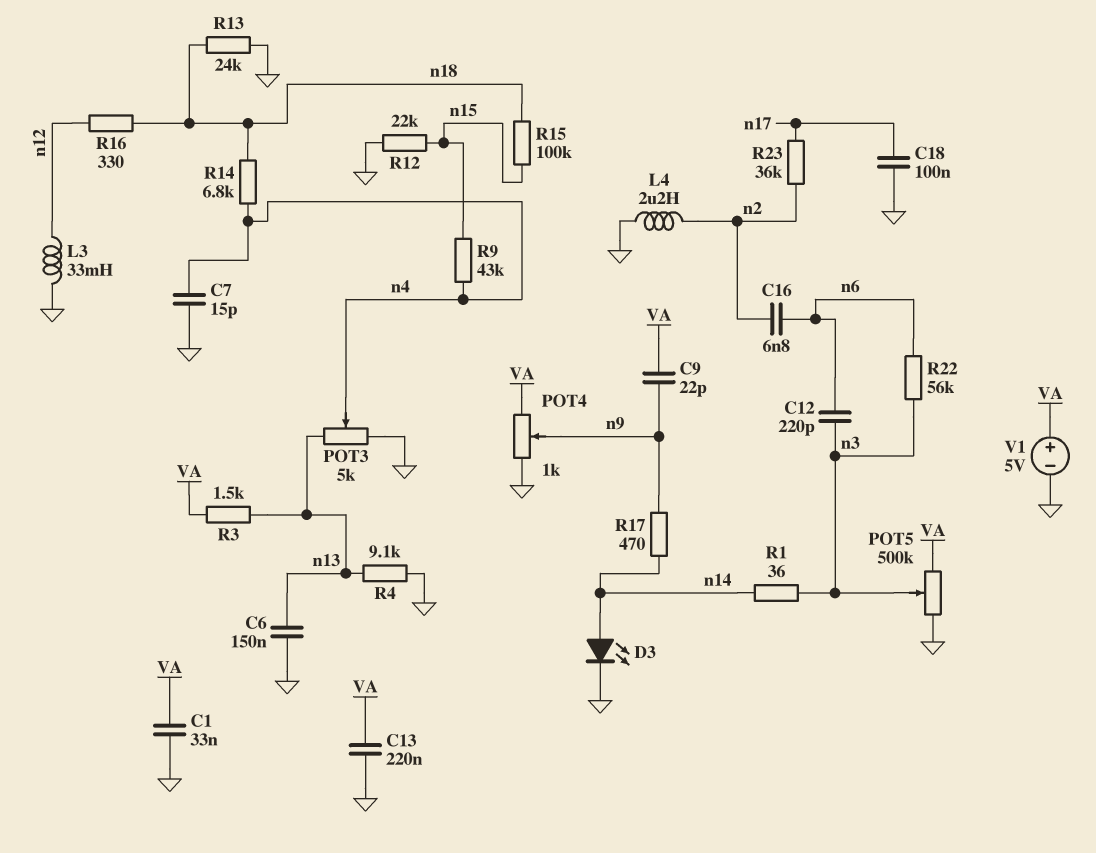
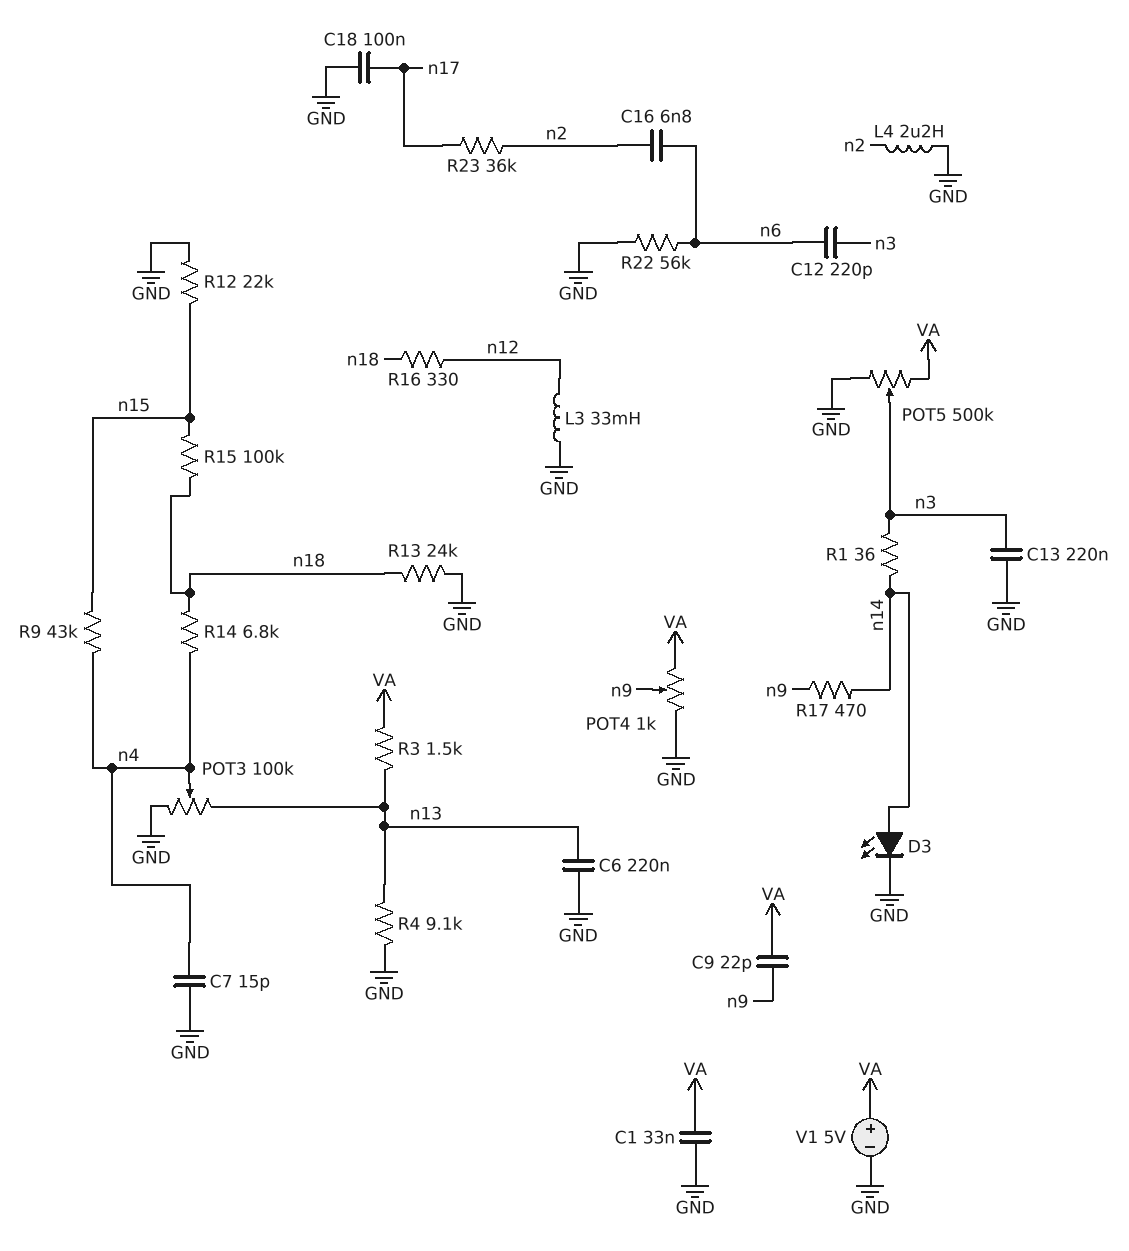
C6: 150nF (GND, n13) -> 220nF (GND, n13)
C13: 220nF (GND, VA) -> 220nF (GND, n3)
POT3: 5k (GND, n13, wiper n4) -> 100k (GND, n13, wiper n4)
R22: 56k (n3, n6) -> 56k (GND, n6)

